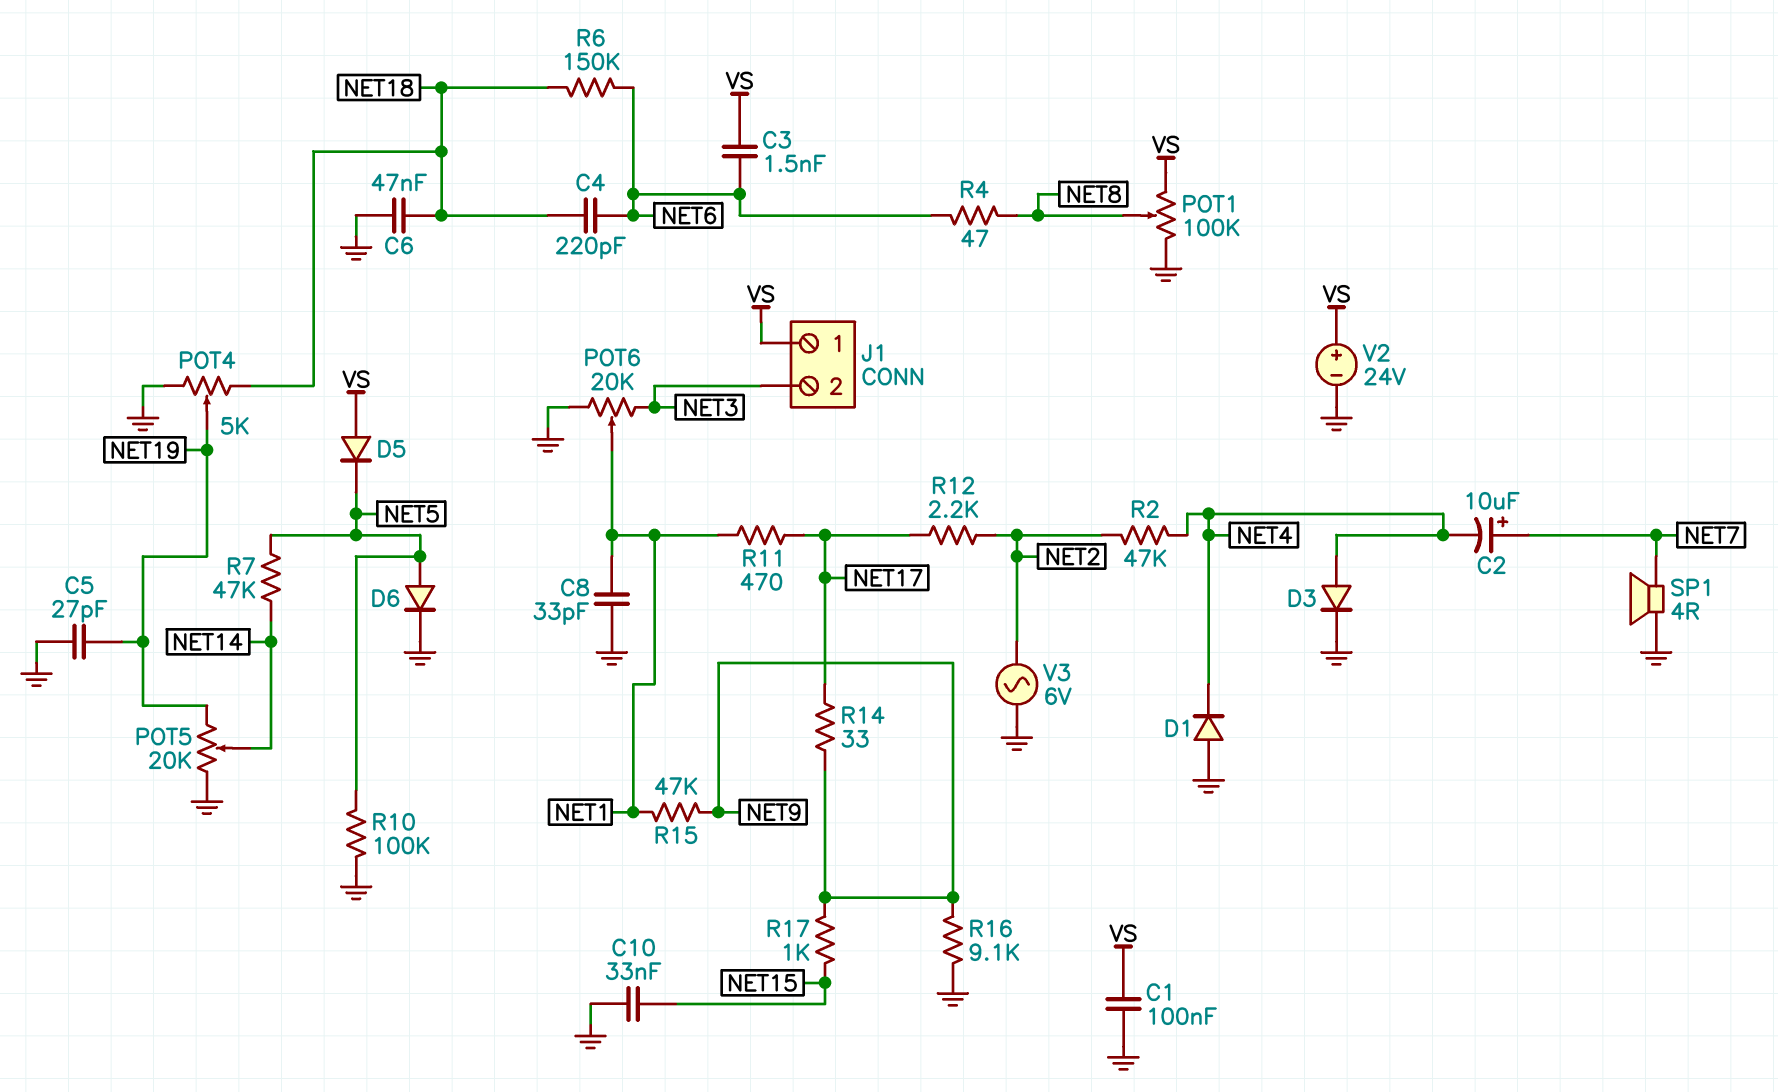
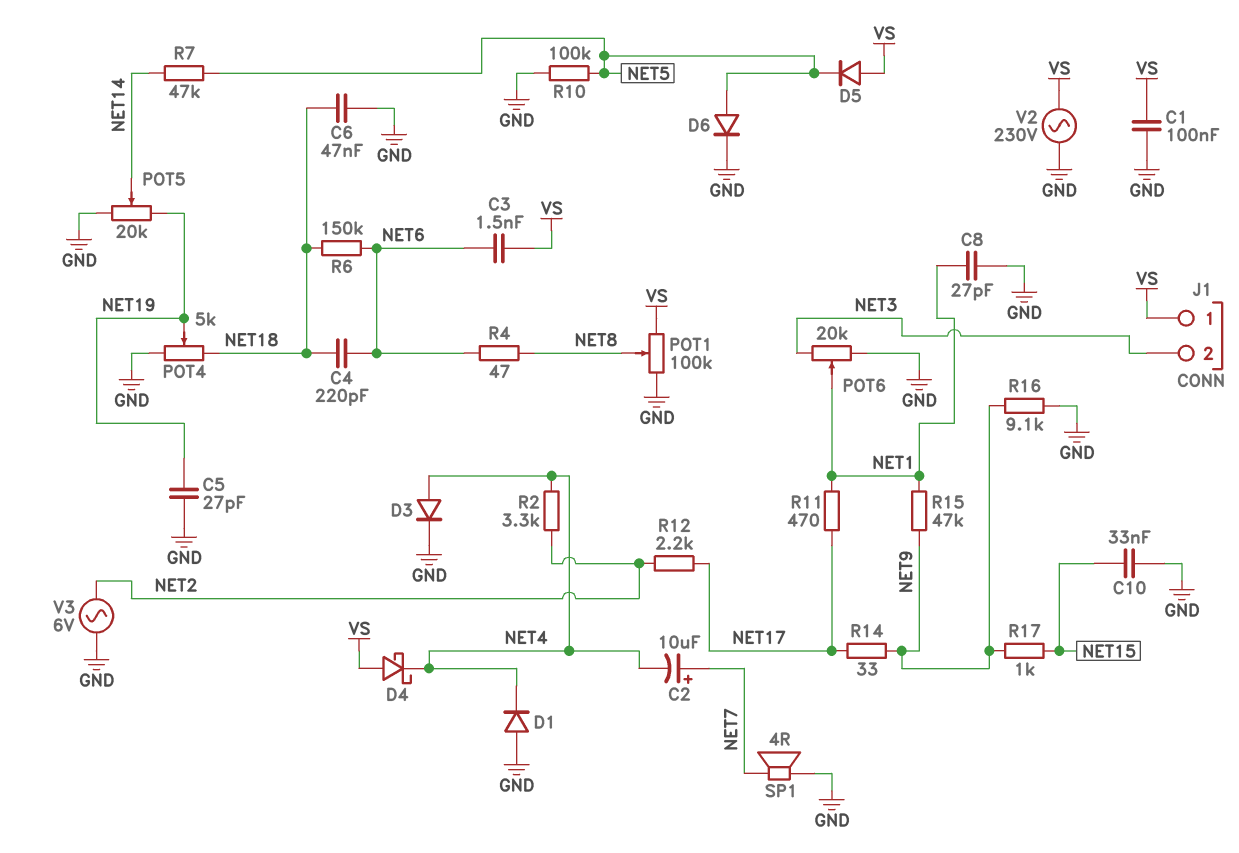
C8: 33pF (GND, NET1) -> 27pF (GND, NET1)
D4: none -> schottky (A VS, K NET4)
R2: 47k (NET2, NET4) -> 3.3k (NET2, NET4)
V2: 24V (plus VS, minus GND) -> AC 230V (GND, VS)

